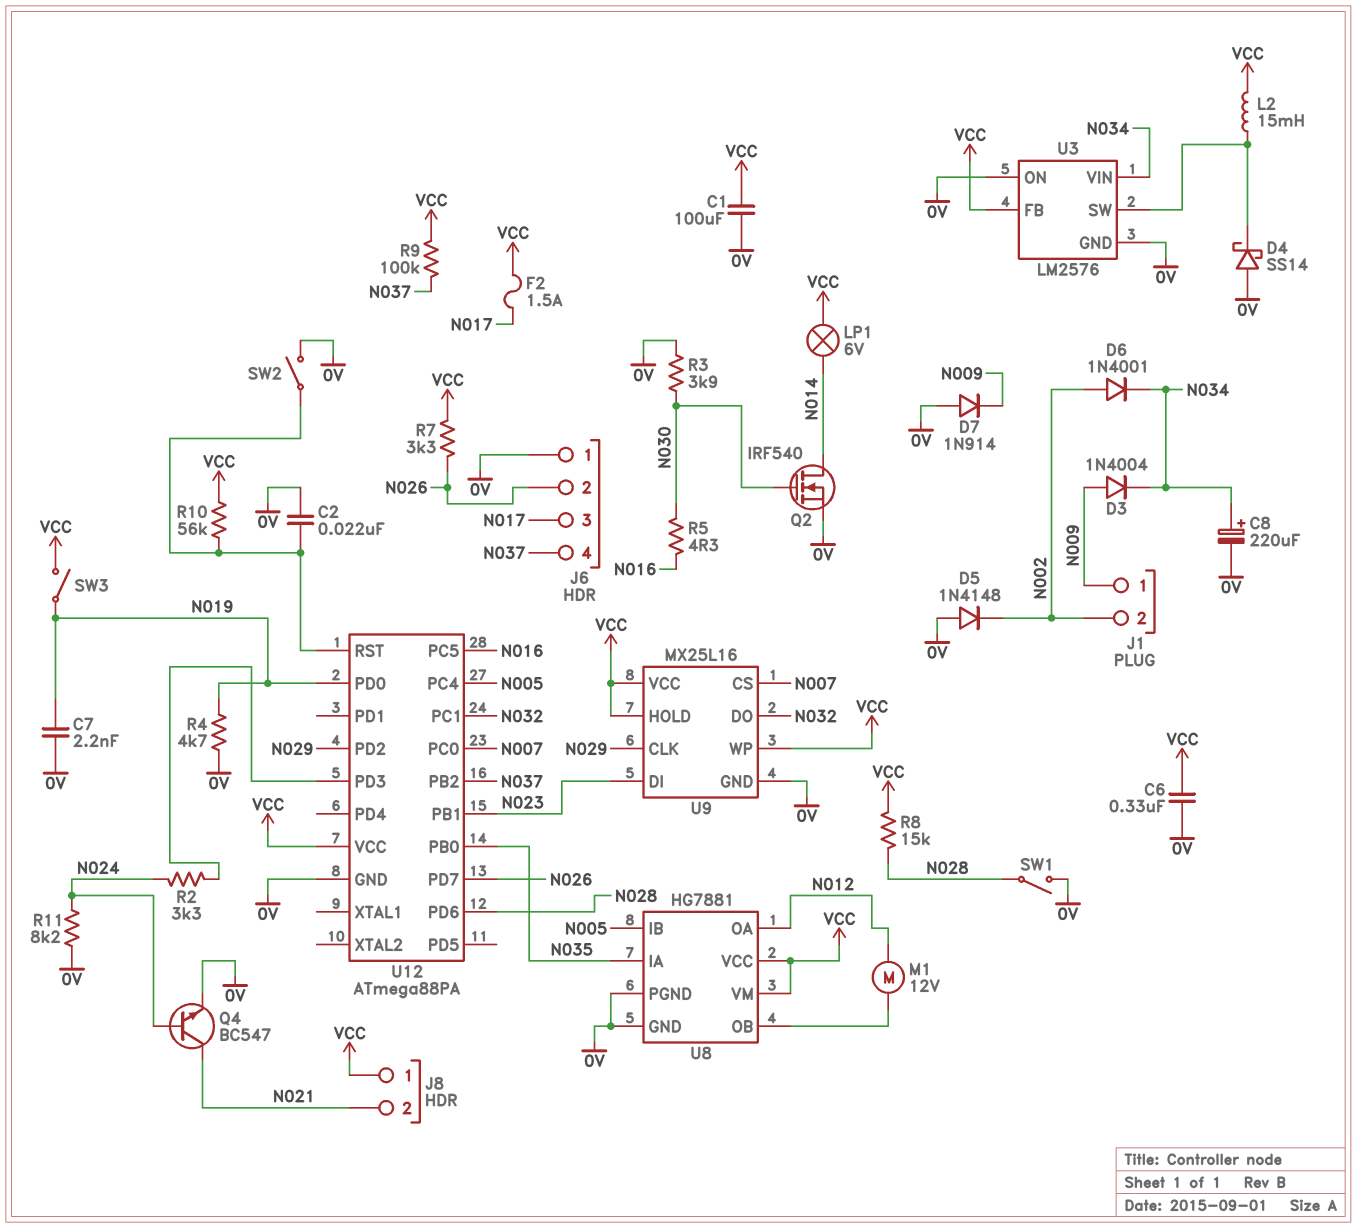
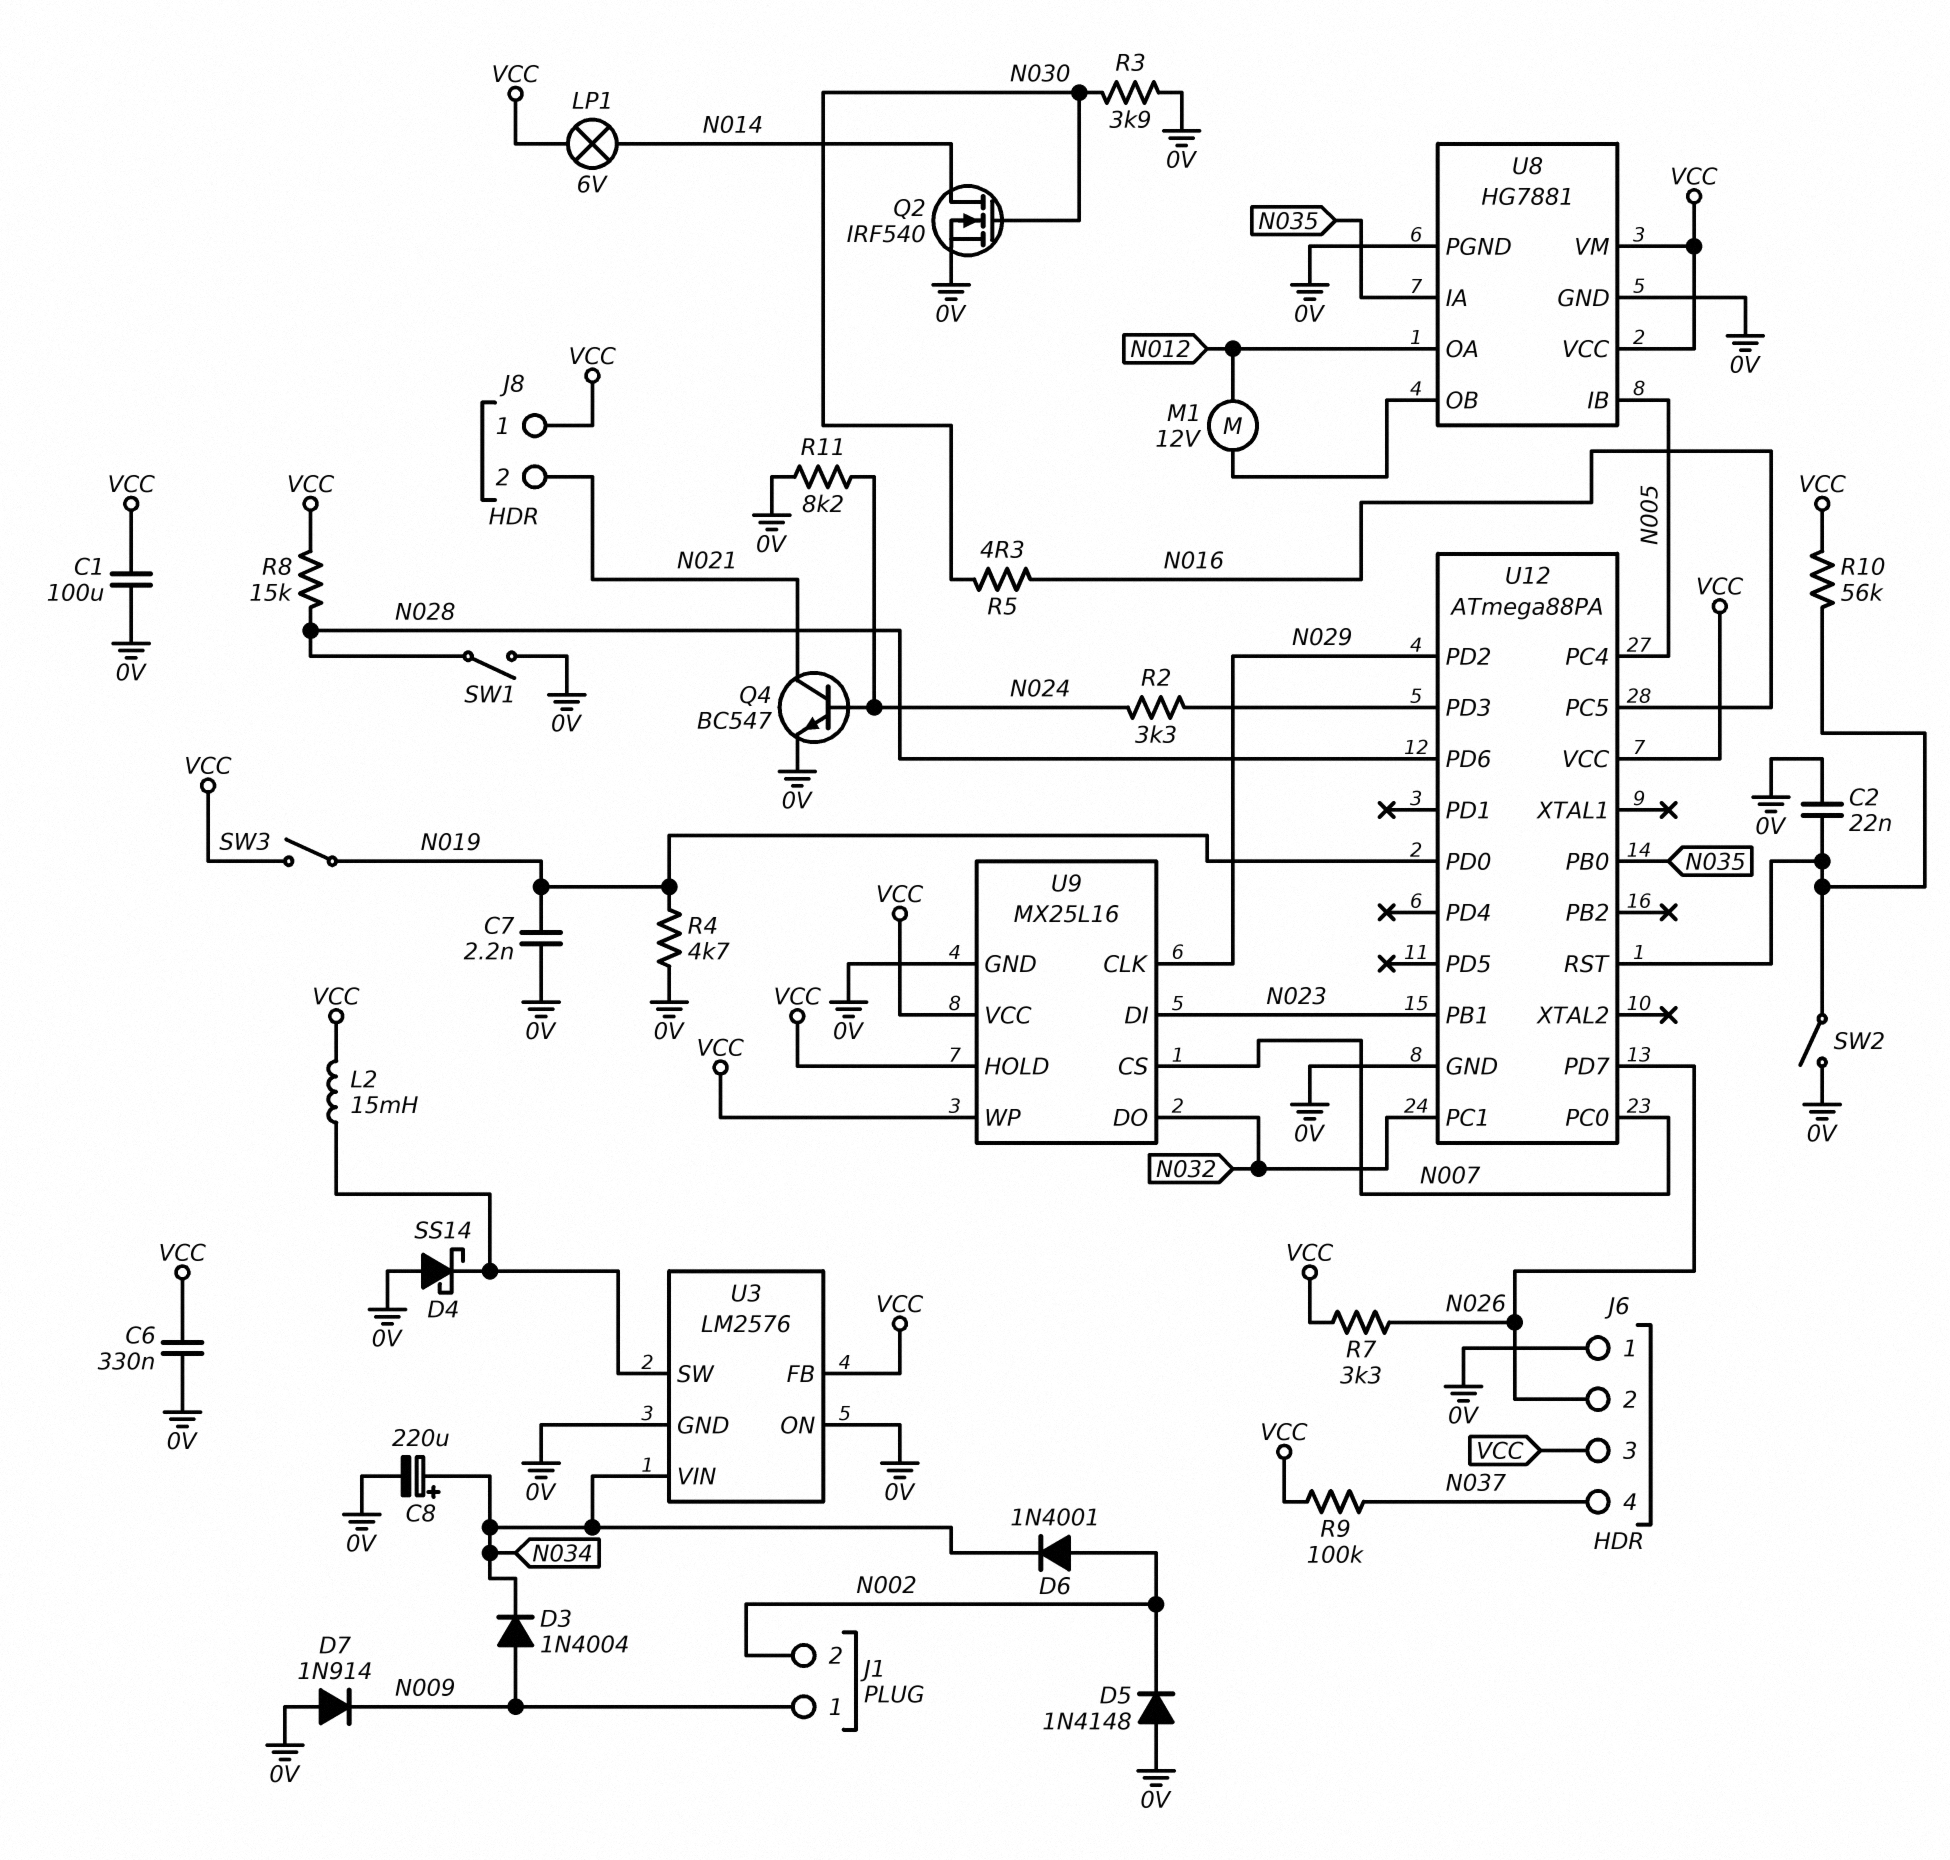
F2: 1.5A (N017, VCC) -> none
J6 pin 3: N017 -> VCC
U12 pin PB2: N037 -> none

